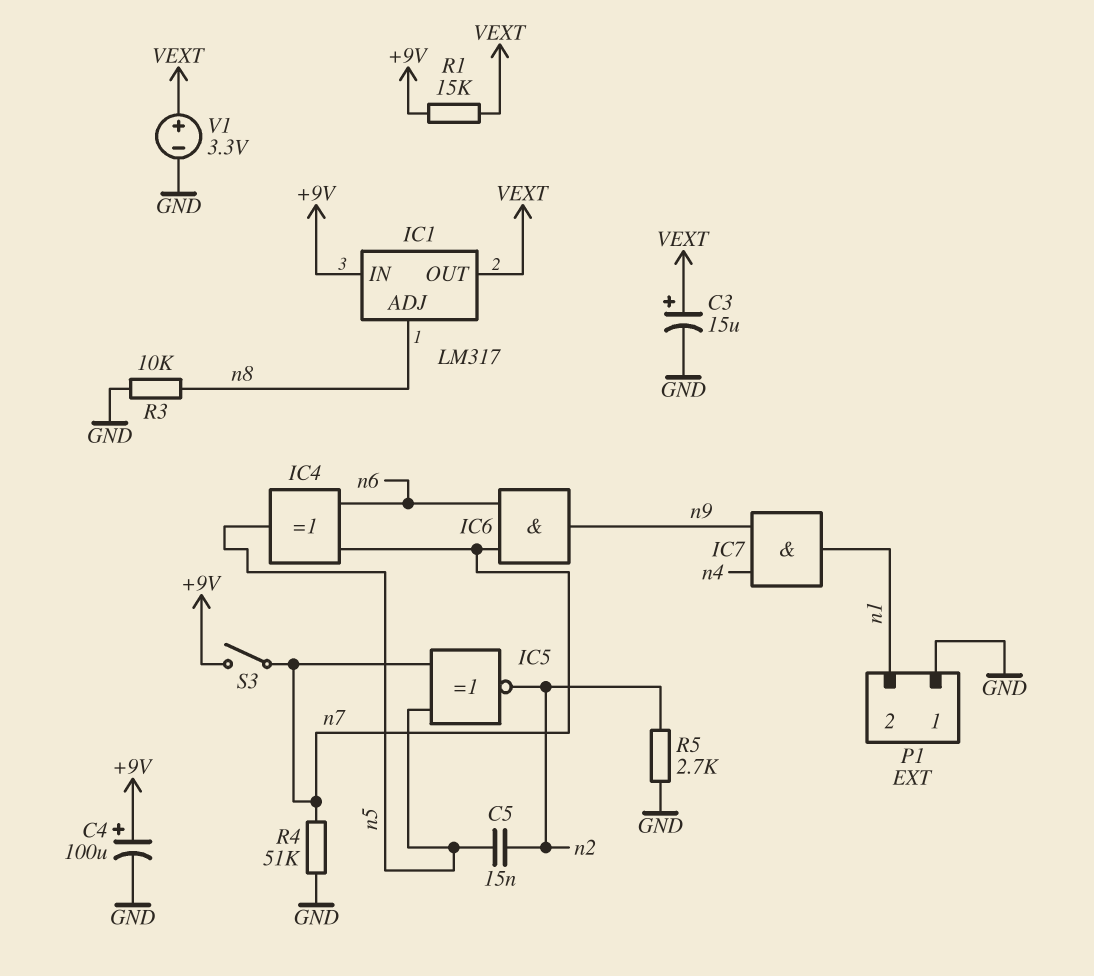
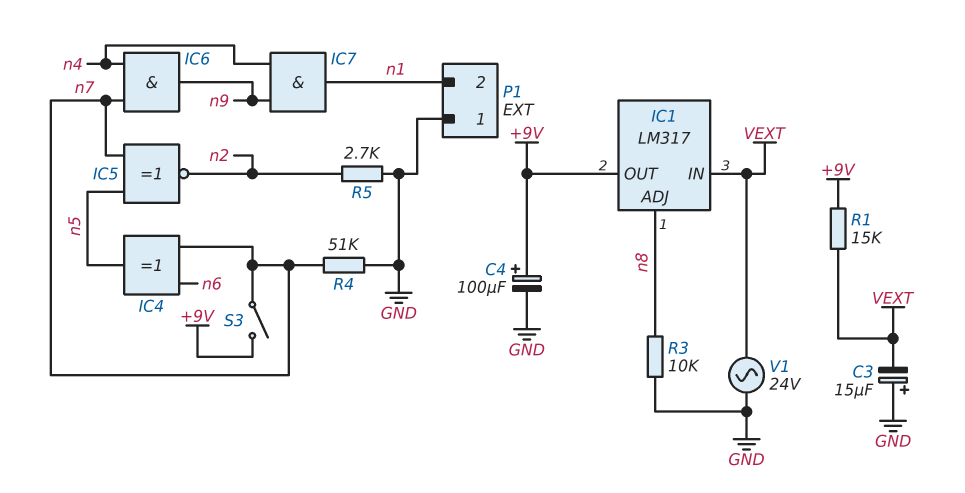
C3: 15uF (plus VEXT, minus GND) -> 15uF (plus GND, minus VEXT)
C5: 15nF (n2, n5) -> none
IC1 pin IN: +9V -> VEXT
IC1 pin OUT: VEXT -> +9V
IC6: AND (in n6, in n7, out n9) -> AND (in n4, in n7, out n9)
V1: 3.3V (plus VEXT, minus GND) -> AC 24V (GND, VEXT)

